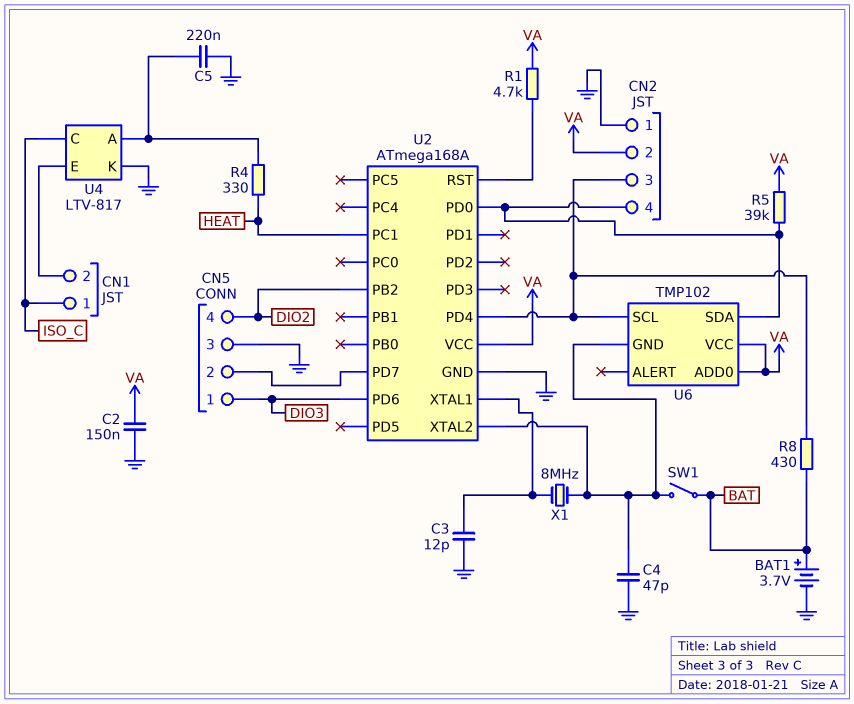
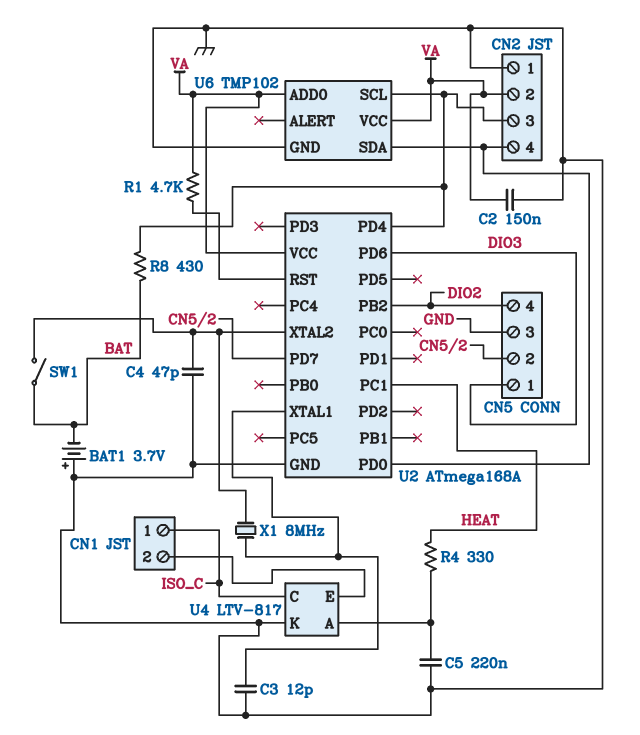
BAT1: 3.7V (plus BAT, minus GND) -> 3.7V (plus GND, minus BAT)
R5: 39k (CN2/4, VA) -> none
U6 pin GND: U2/XTAL2 -> GND

